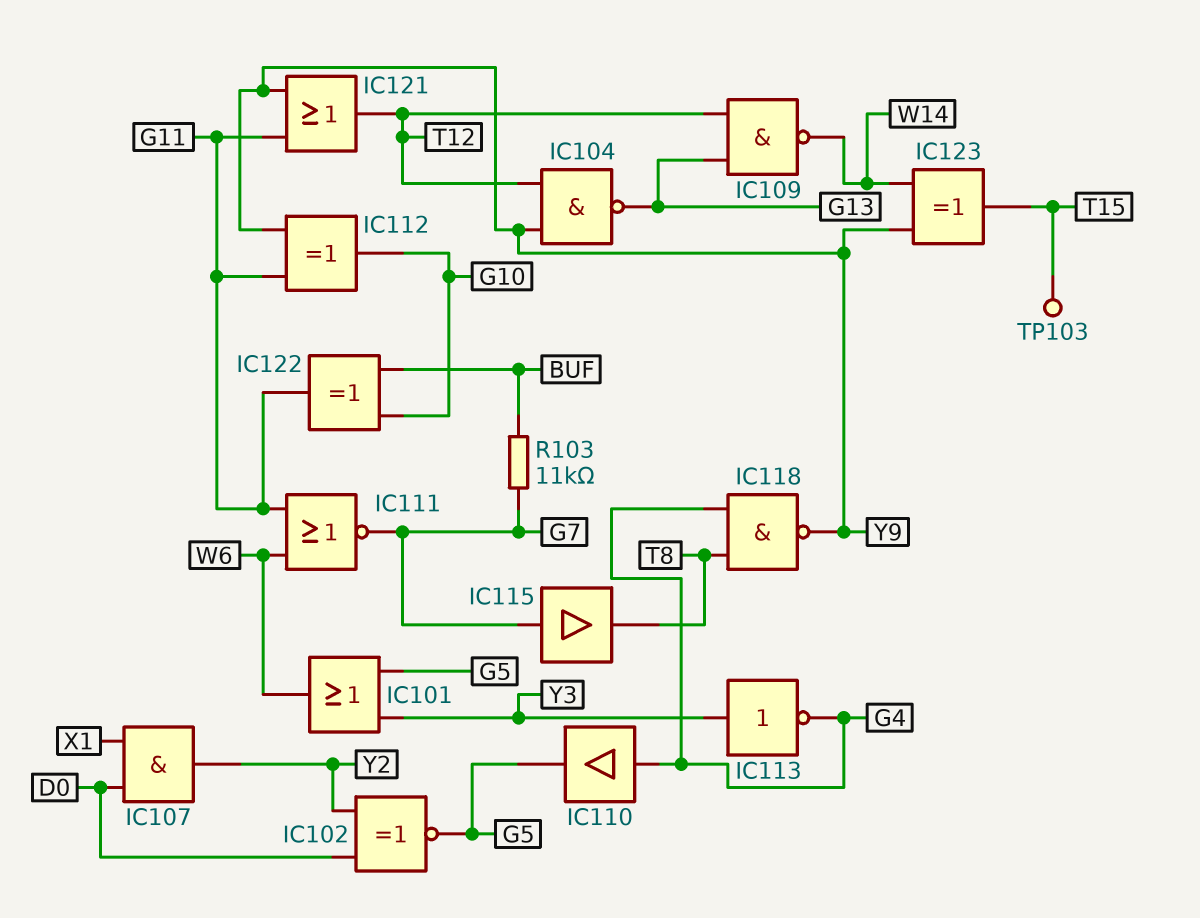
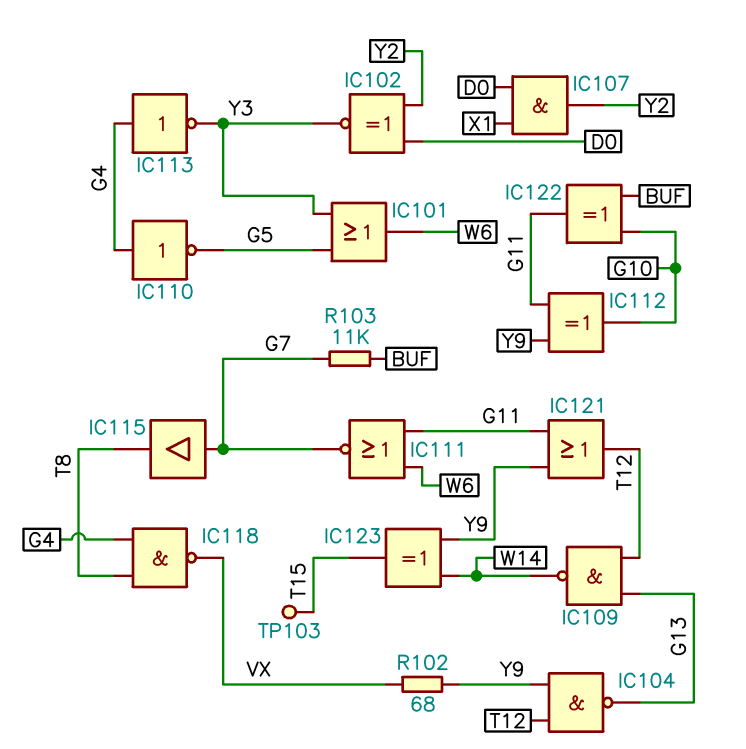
IC102: XNOR (in D0, in Y2, out G5) -> XNOR (in D0, in Y2, out Y3)
IC110: buffer (in G4, out G5) -> NOT (in G4, out G5)
IC113: NOT (in Y3, out G4) -> NOT (in G4, out Y3)
IC118: NAND (in G4, in T8, out Y9) -> NAND (in G4, in T8, out VX)
R102: none -> 68 (VX, Y9)

